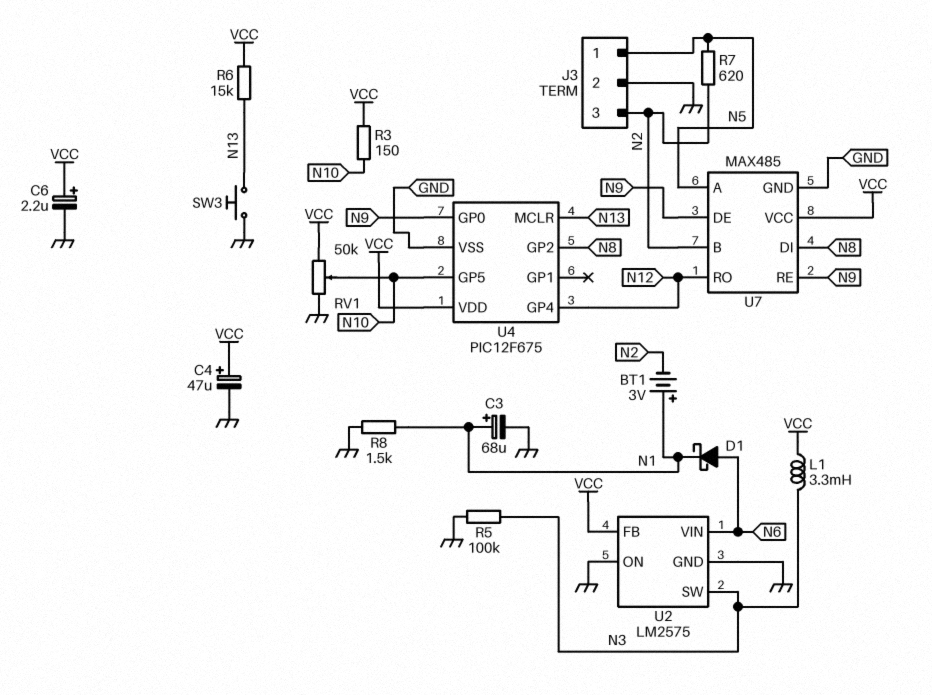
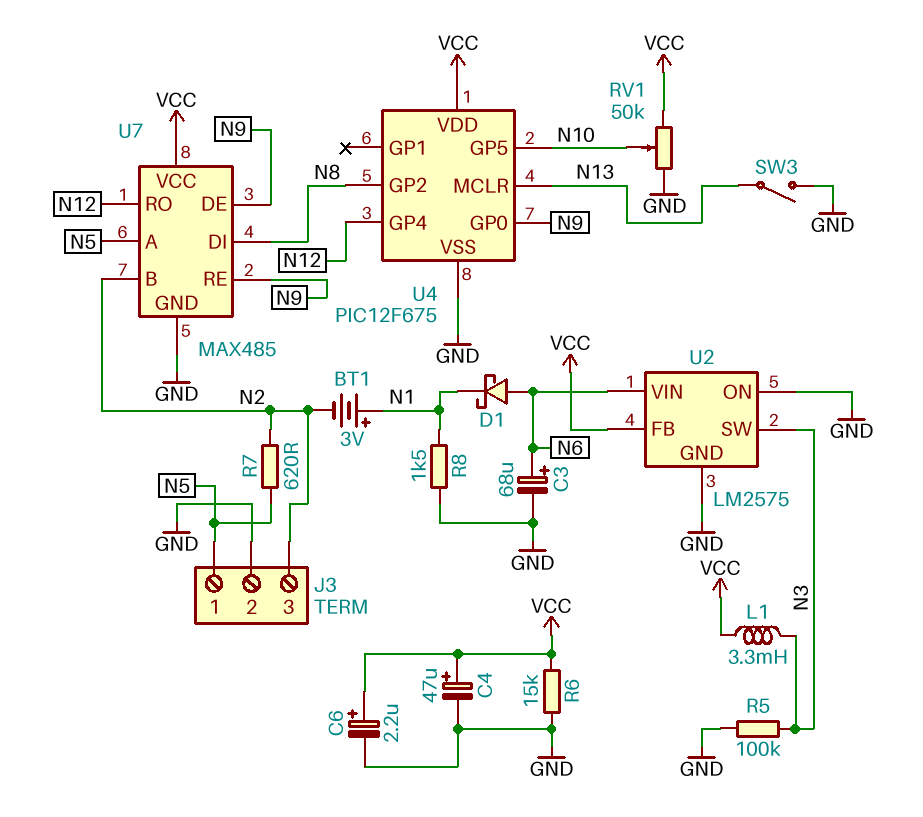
C3: 68uF (plus N1, minus GND) -> 68uF (plus N6, minus GND)
R3: 150 (N10, VCC) -> none
R6: 15k (N13, VCC) -> 15k (GND, VCC)
SW3: button (GND, N13) -> switch (GND, N13)

